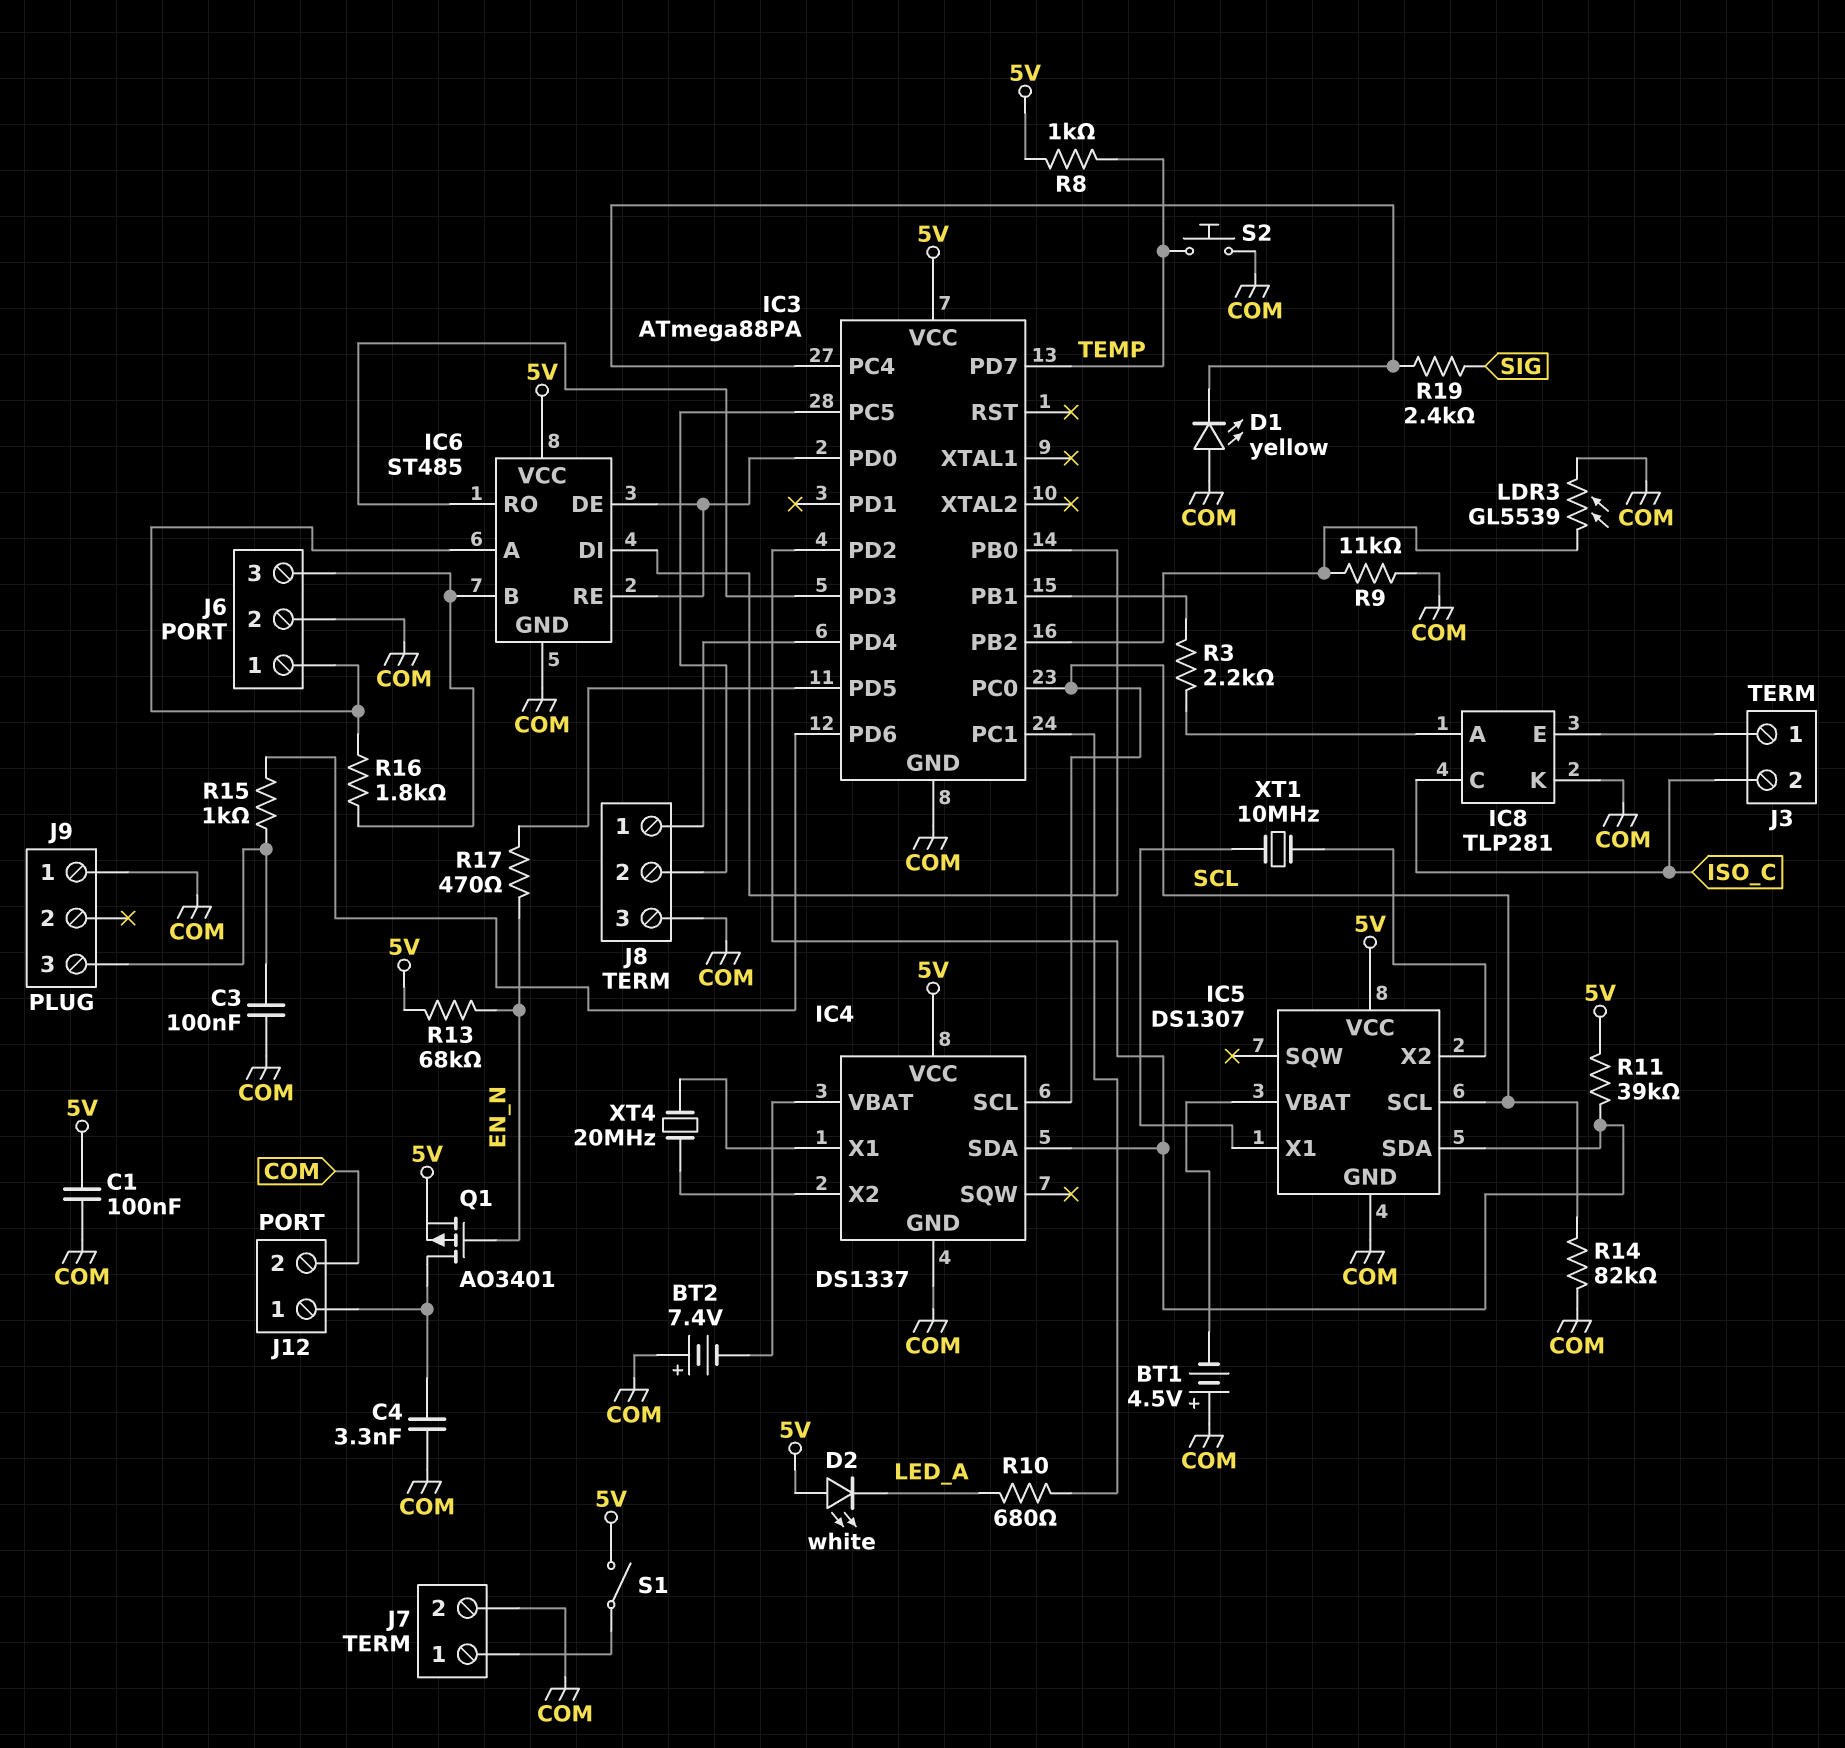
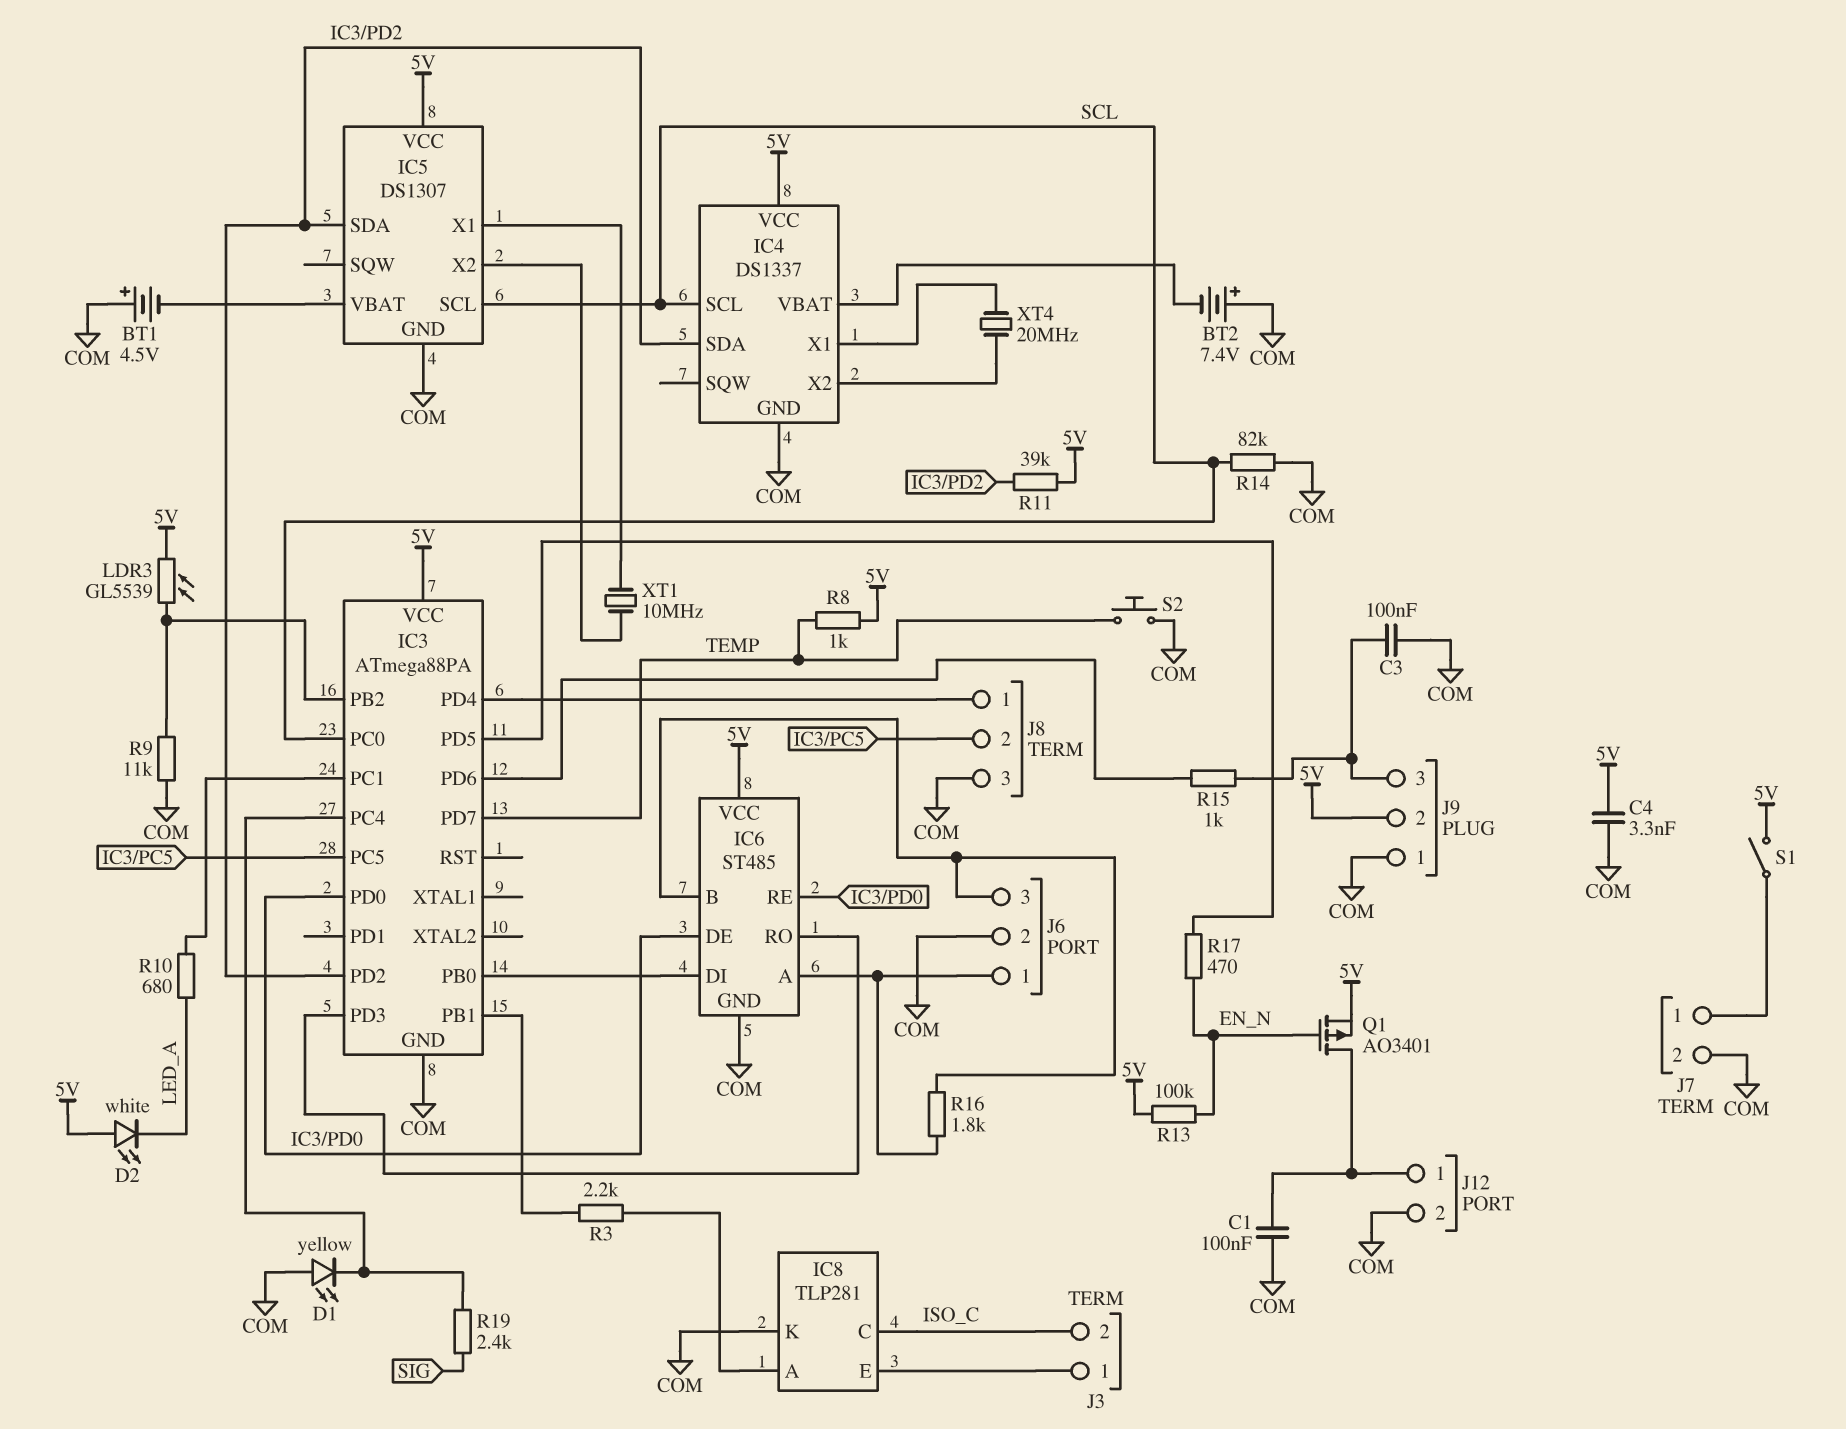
C1: 100nF (5V, COM) -> 100nF (COM, J12/1)
C4: 3.3nF (COM, J12/1) -> 3.3nF (5V, COM)
J9 pin 2: none -> 5V
LDR3: GL5539 (COM, IC3/PB2) -> GL5539 (5V, IC3/PB2)
R13: 68k (5V, EN_N) -> 100k (5V, EN_N)

